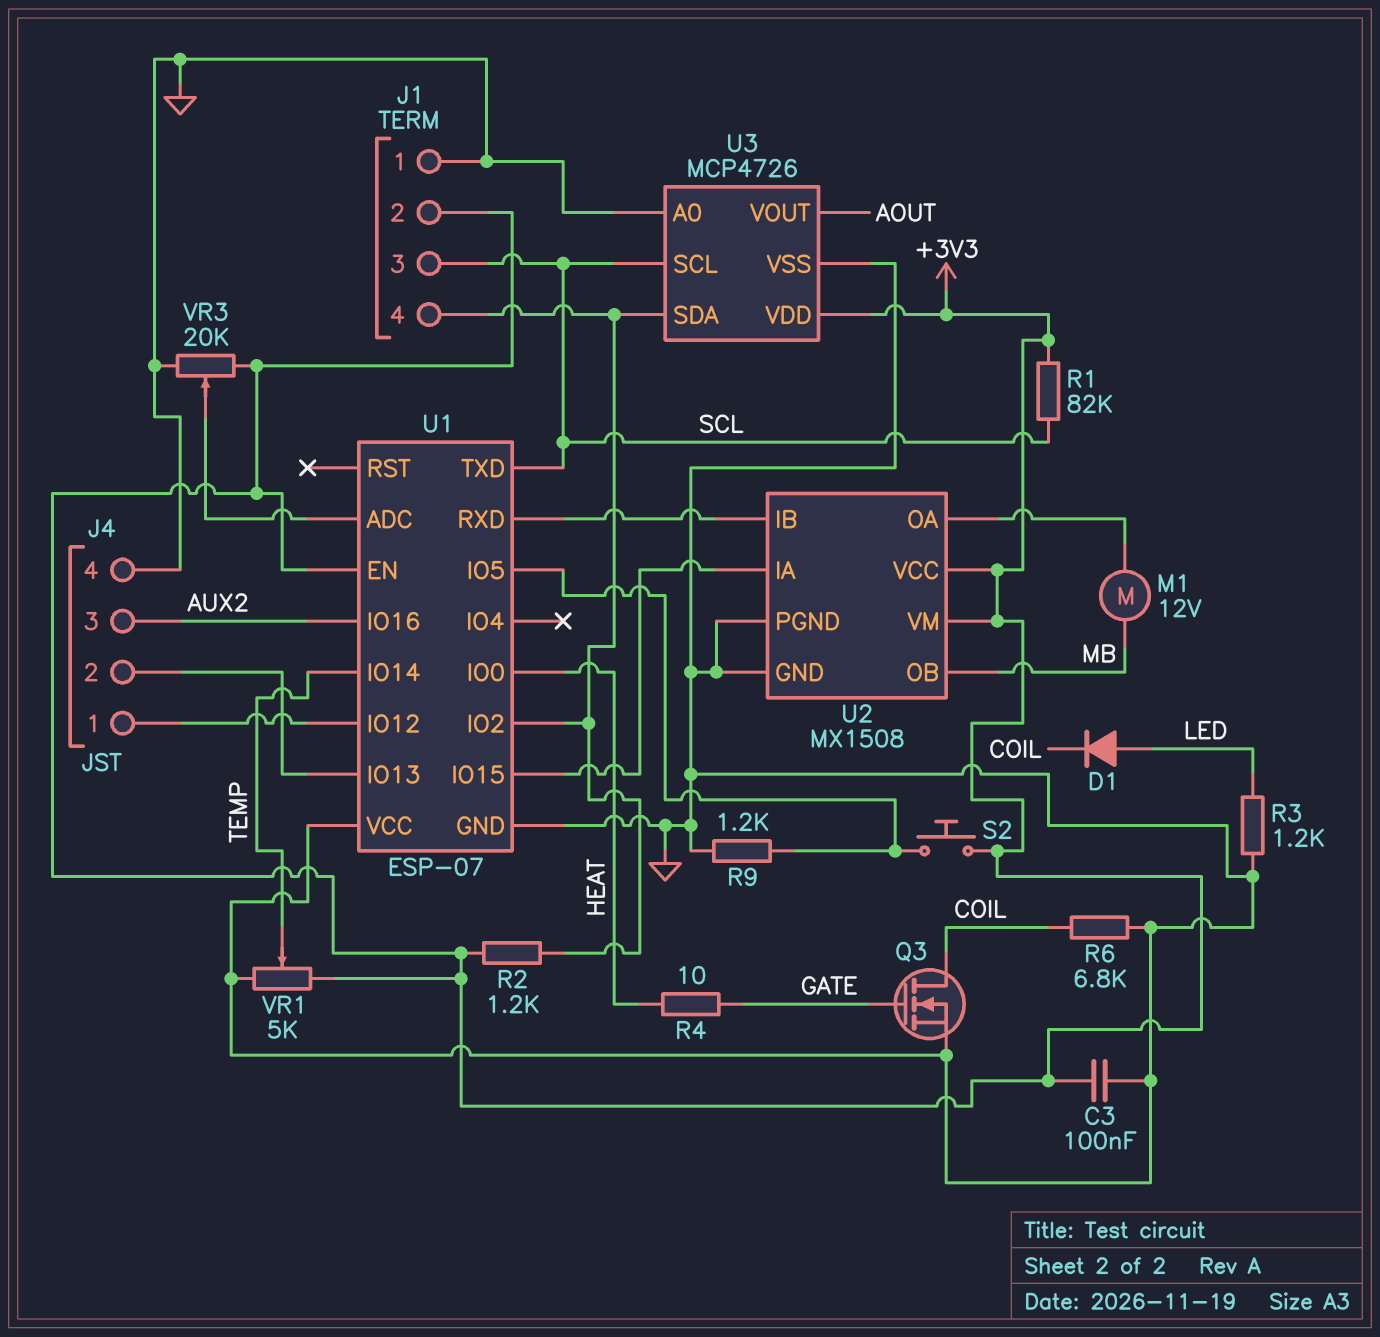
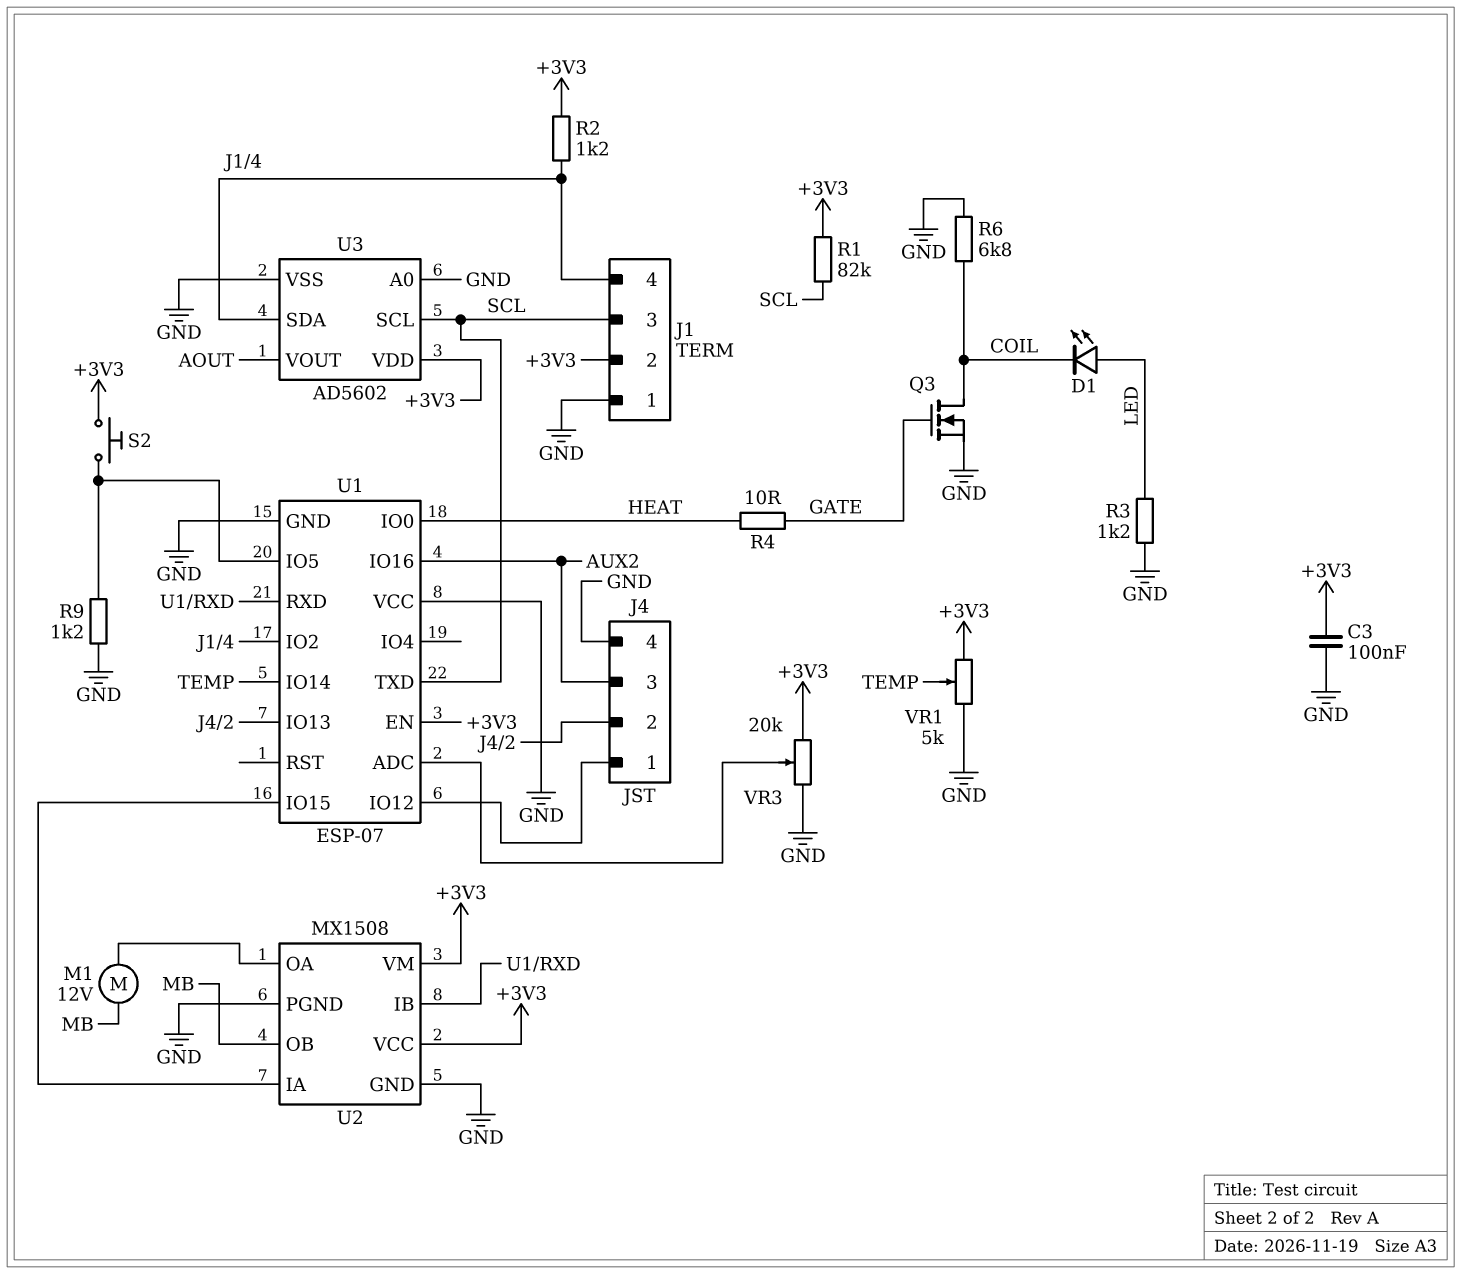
D1: diode (A LED, K COIL) -> LED (A LED, K COIL)
U3: MCP4726 -> AD5602

